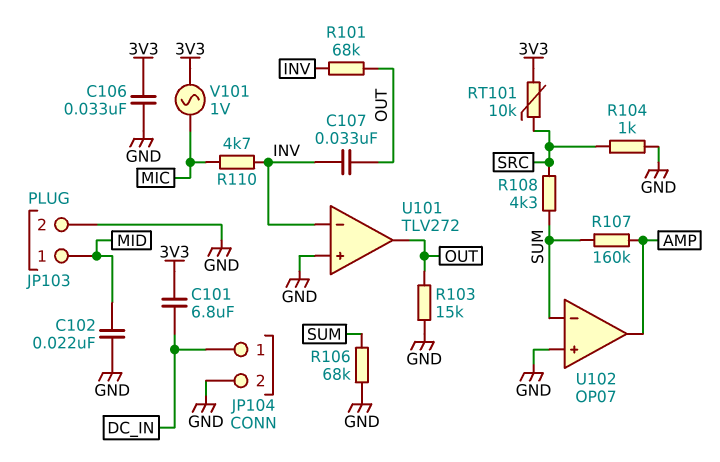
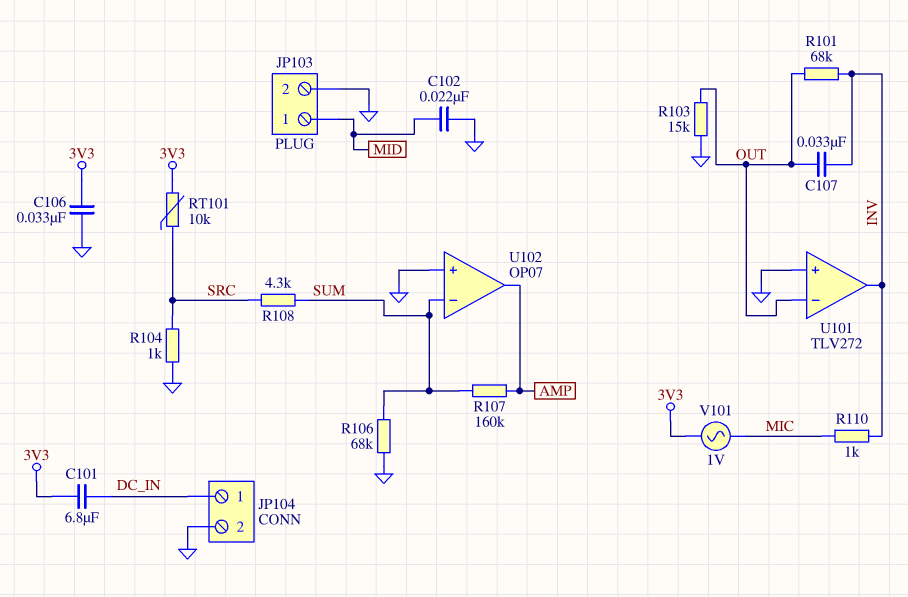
R110: 4.7k (INV, MIC) -> 1k (INV, MIC)
U101 pin in-: INV -> OUT
U101 pin out: OUT -> INV

